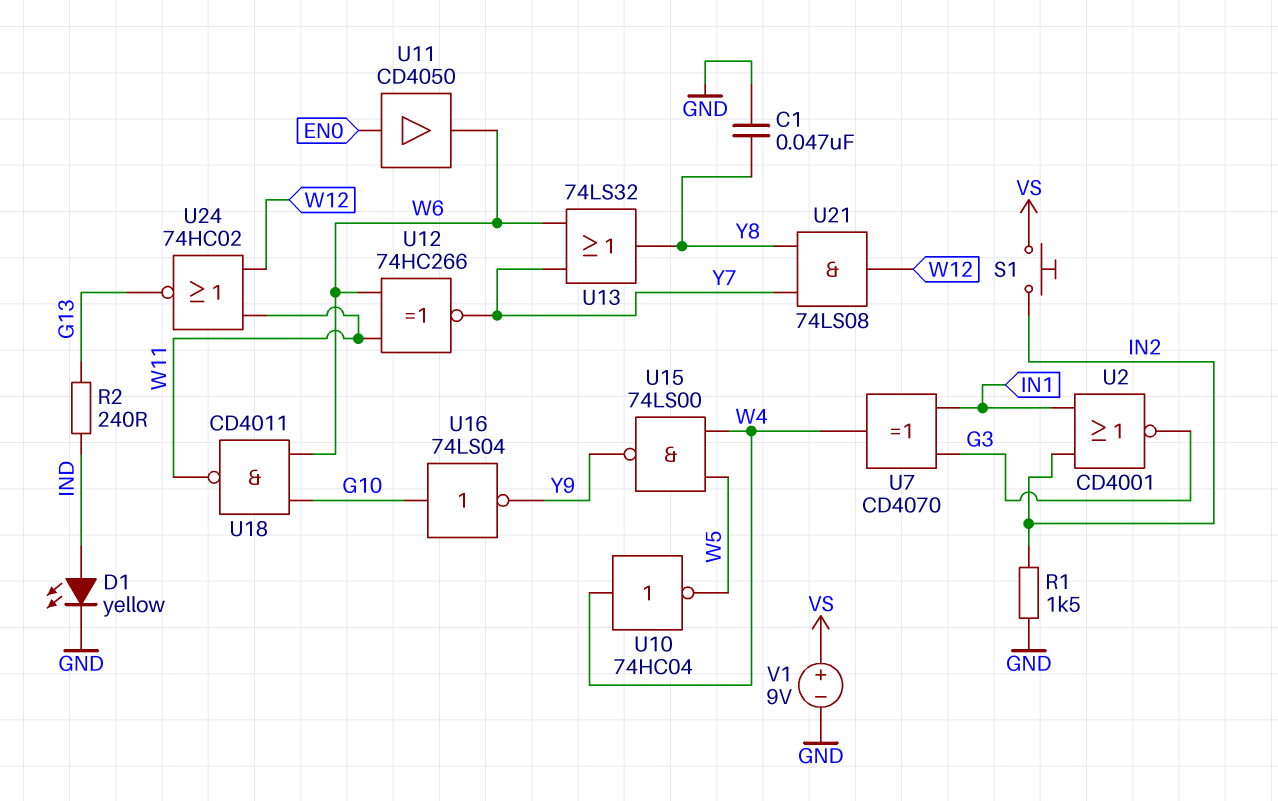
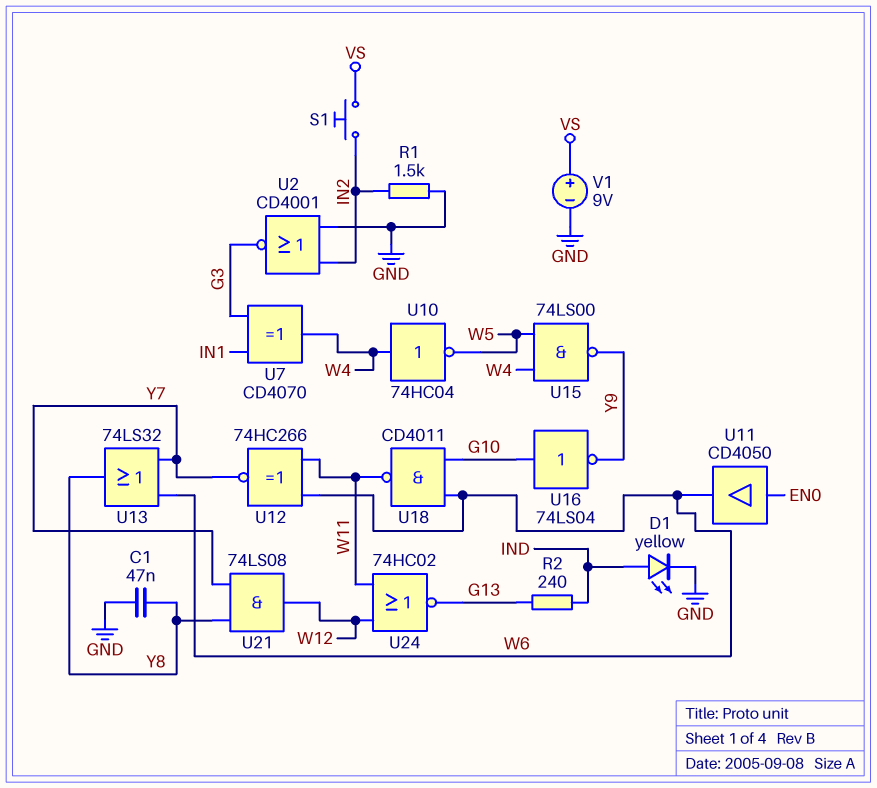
U2: NOR CD4001 (in IN1, in IN2, out G3) -> NOR CD4001 (in GND, in IN2, out G3)

